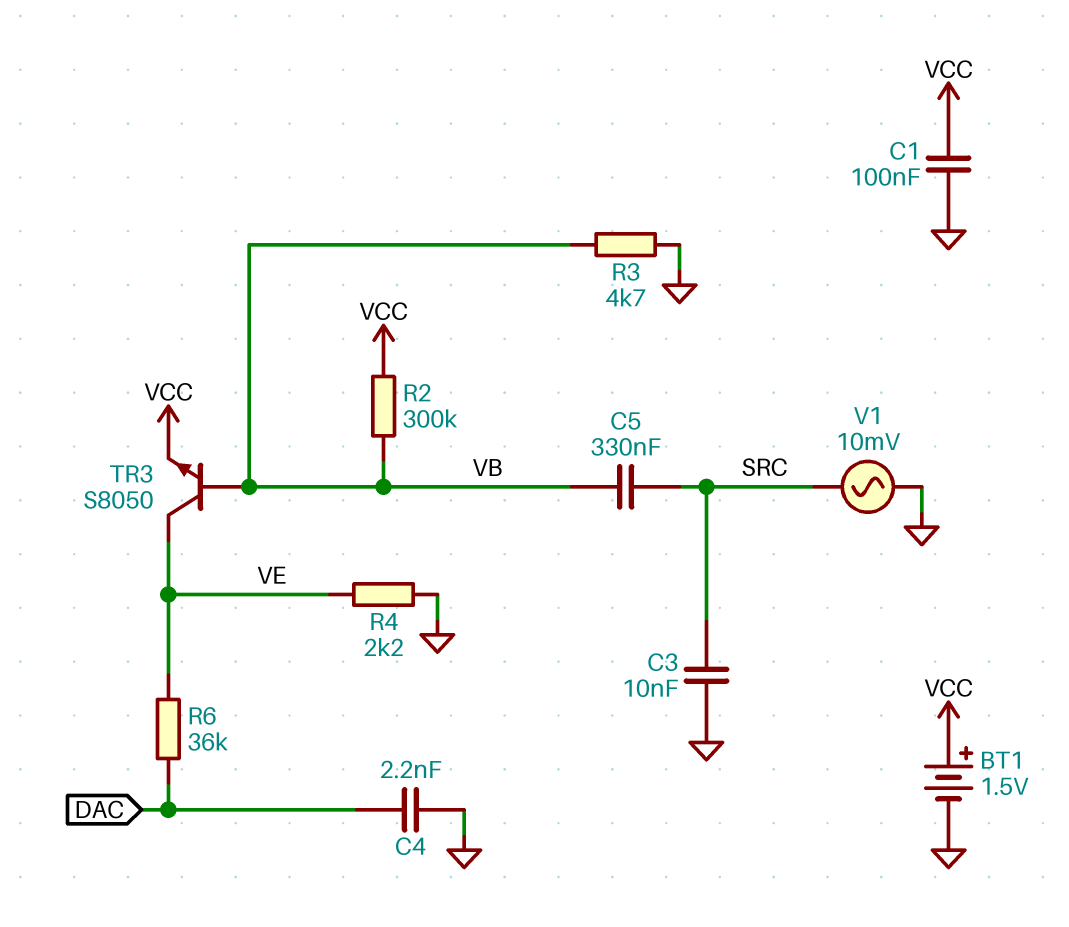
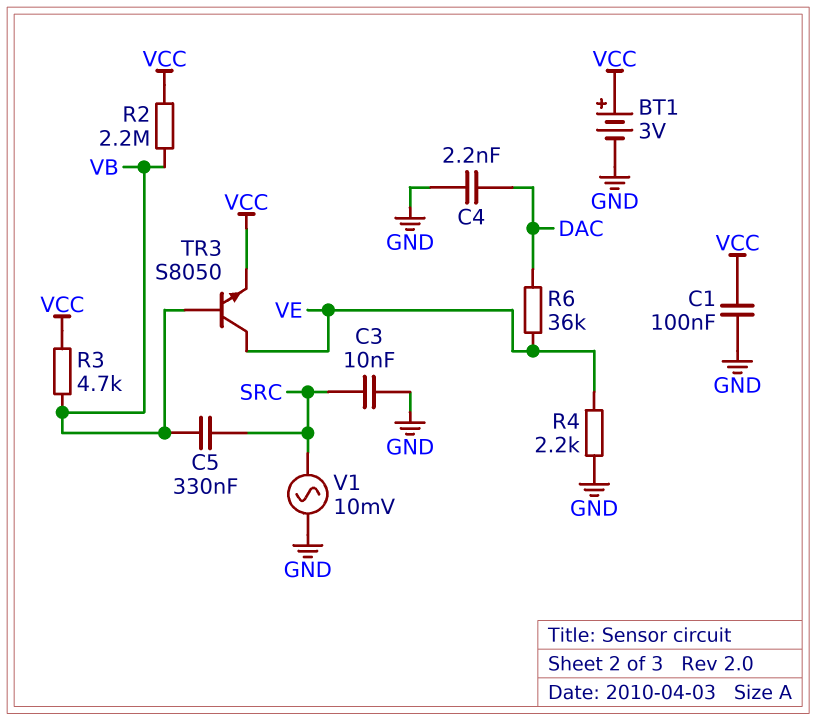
BT1: 1.5V (plus VCC, minus GND) -> 3V (plus VCC, minus GND)
R2: 300k (VB, VCC) -> 2.2M (VB, VCC)
R3: 4.7k (GND, VB) -> 4.7k (VB, VCC)

